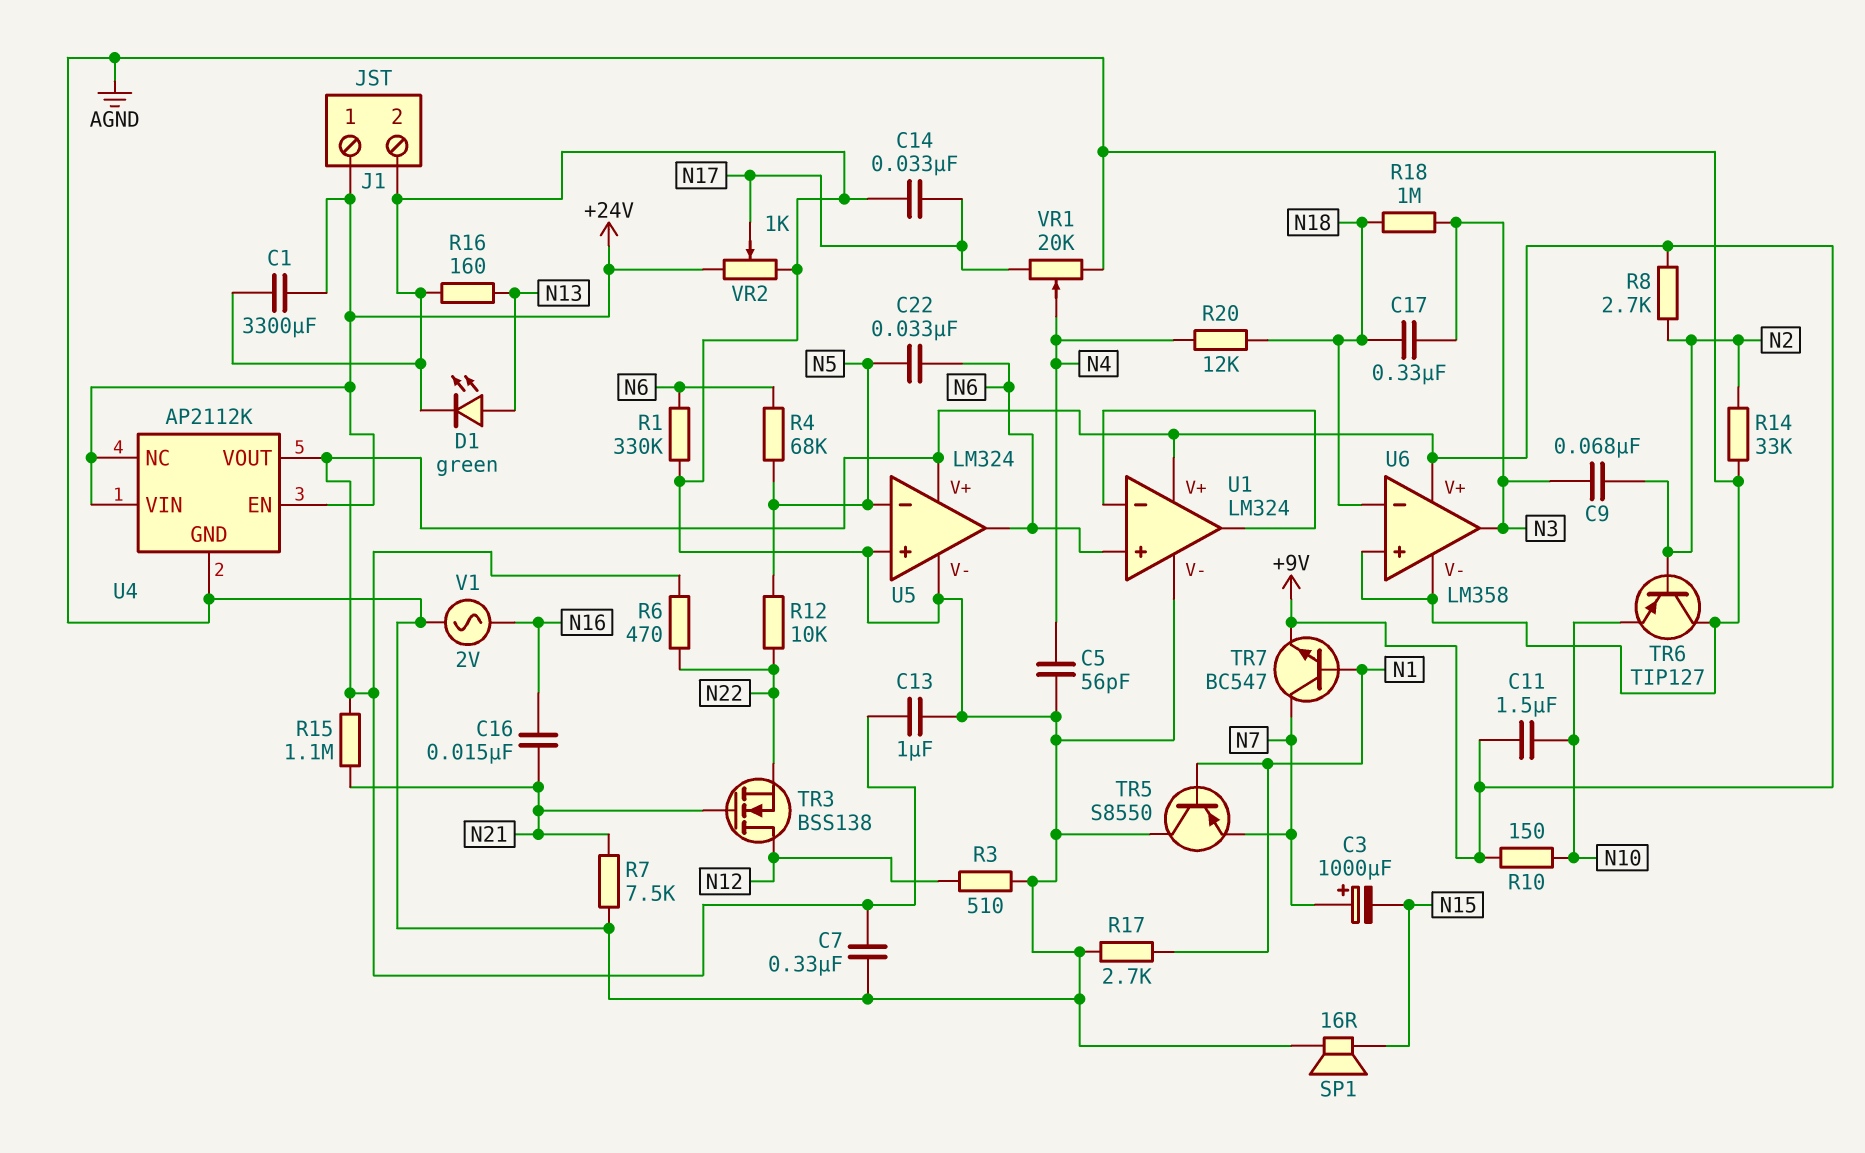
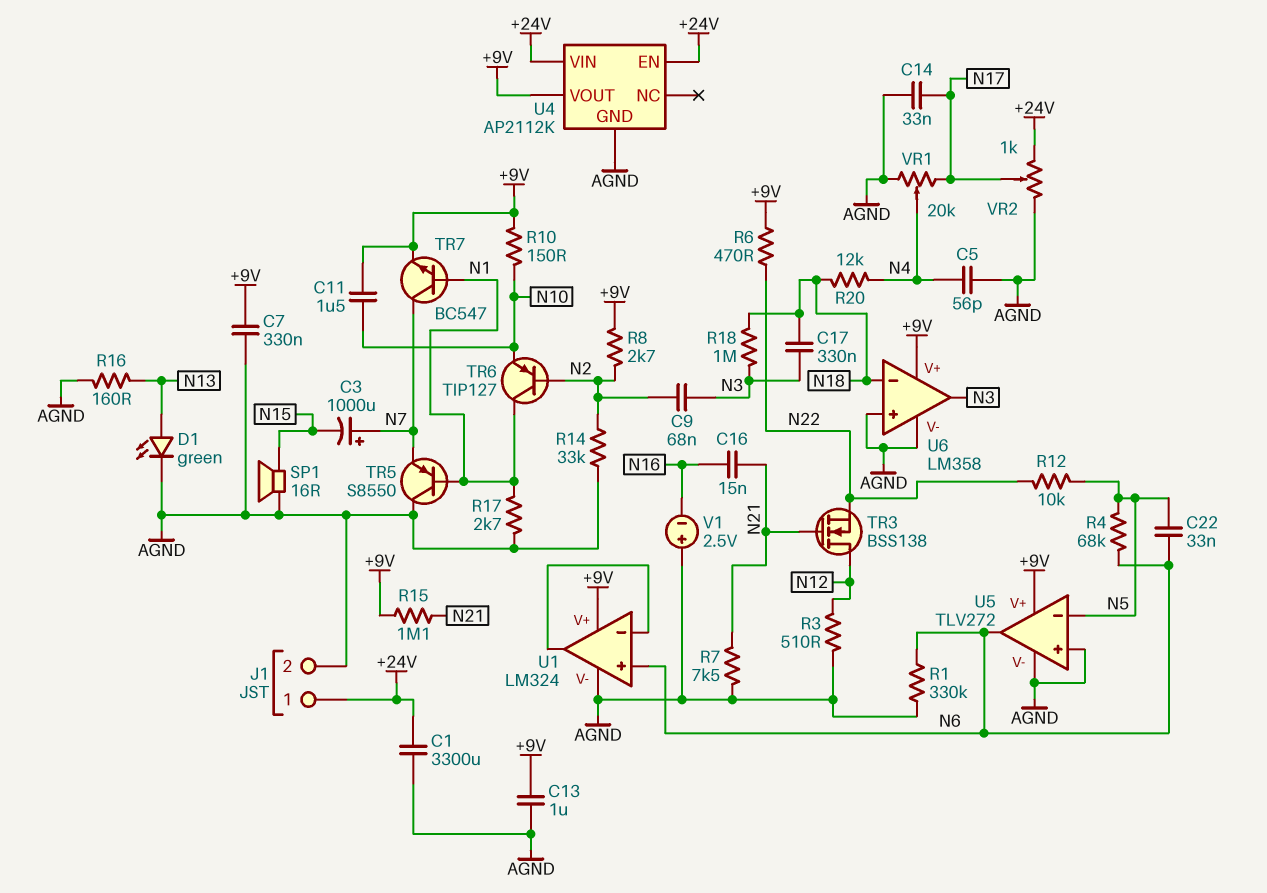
TR6: PNP TIP127 (B N2, C AGND, E N10) -> PNP TIP127 (B N2, C N1, E N10)
U4 pin NC: +24V -> none
U5: LM324 -> TLV272
V1: AC 2V (AGND, N16) -> 2.5V (plus AGND, minus N16)

